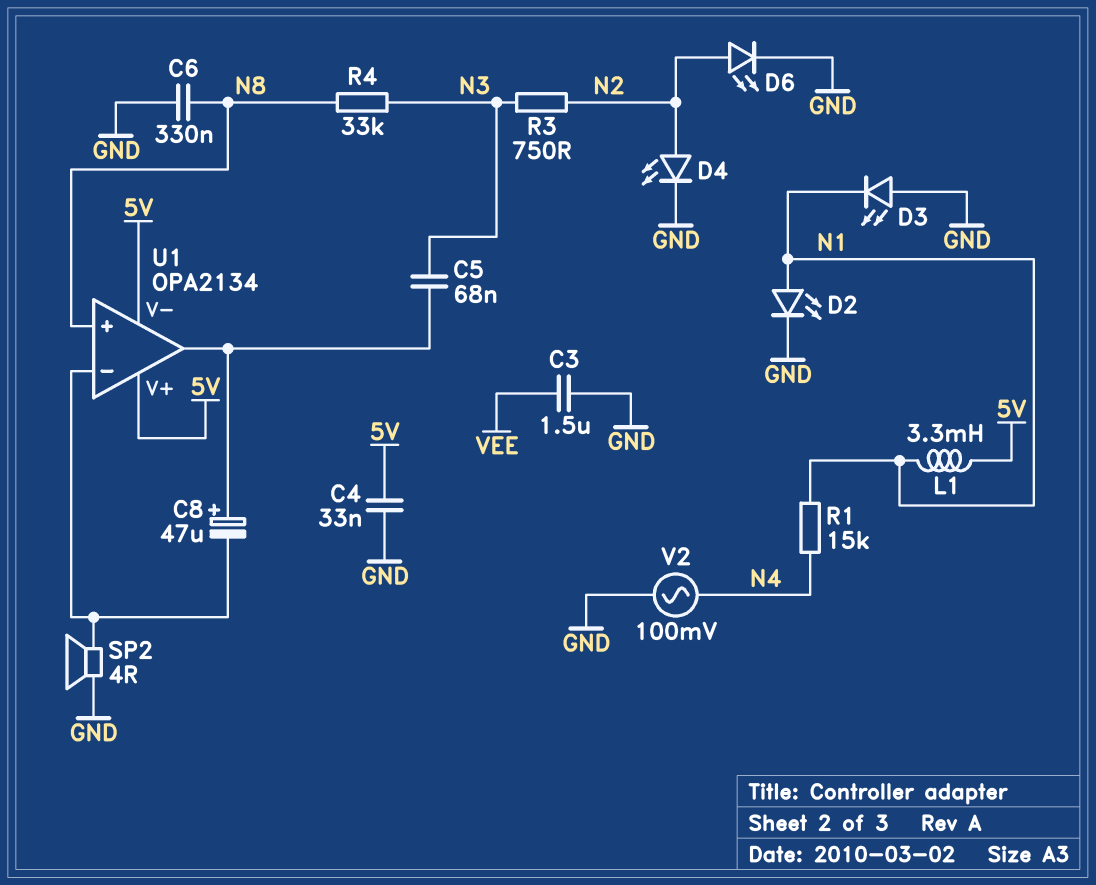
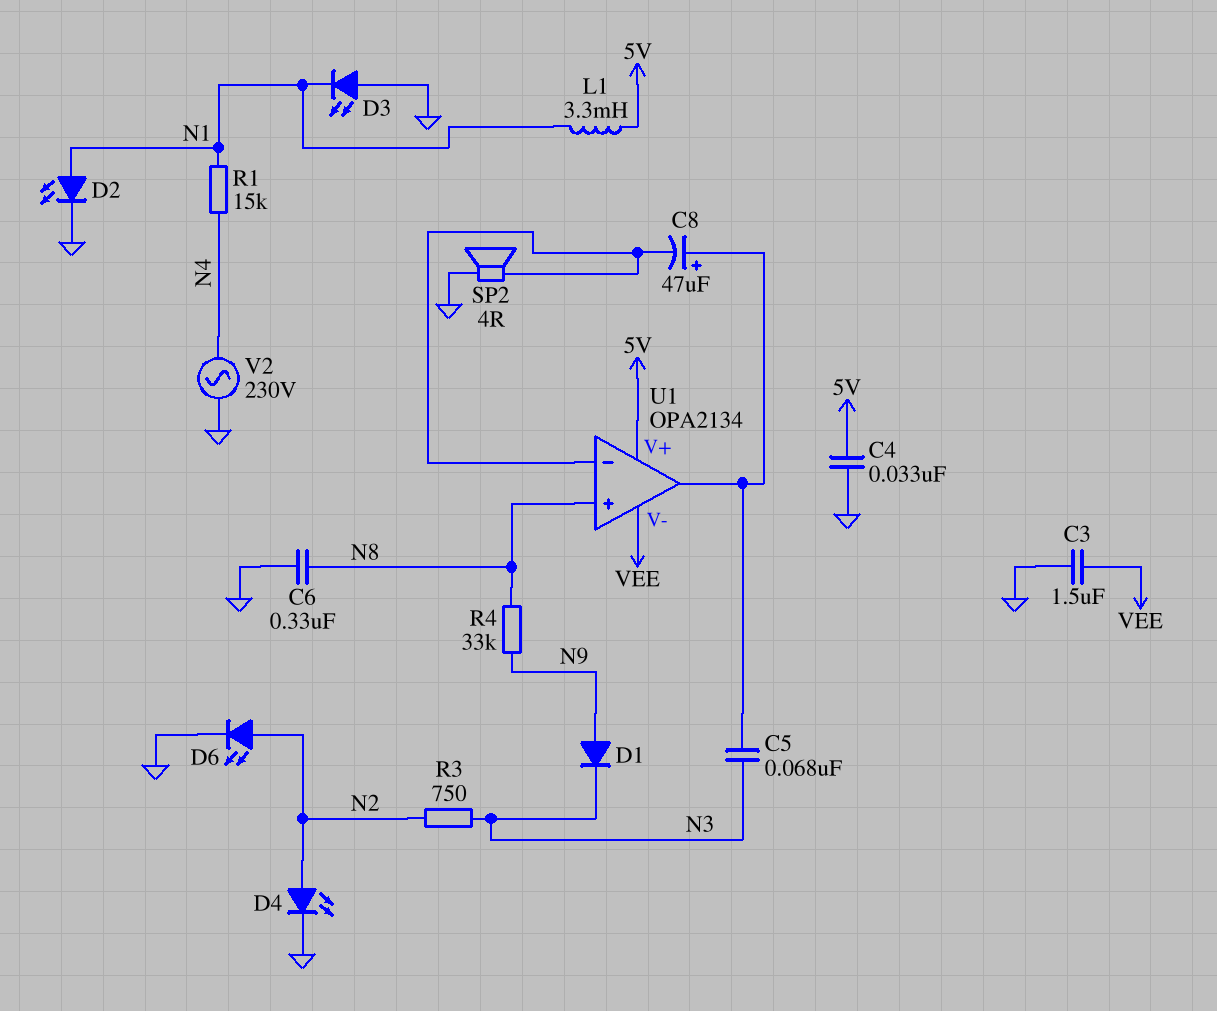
D1: none -> diode (A N9, K N3)
R4: 33k (N3, N8) -> 33k (N8, N9)
U1 pin V-: 5V -> VEE
V2: AC 100mV (GND, N4) -> AC 230V (GND, N4)

